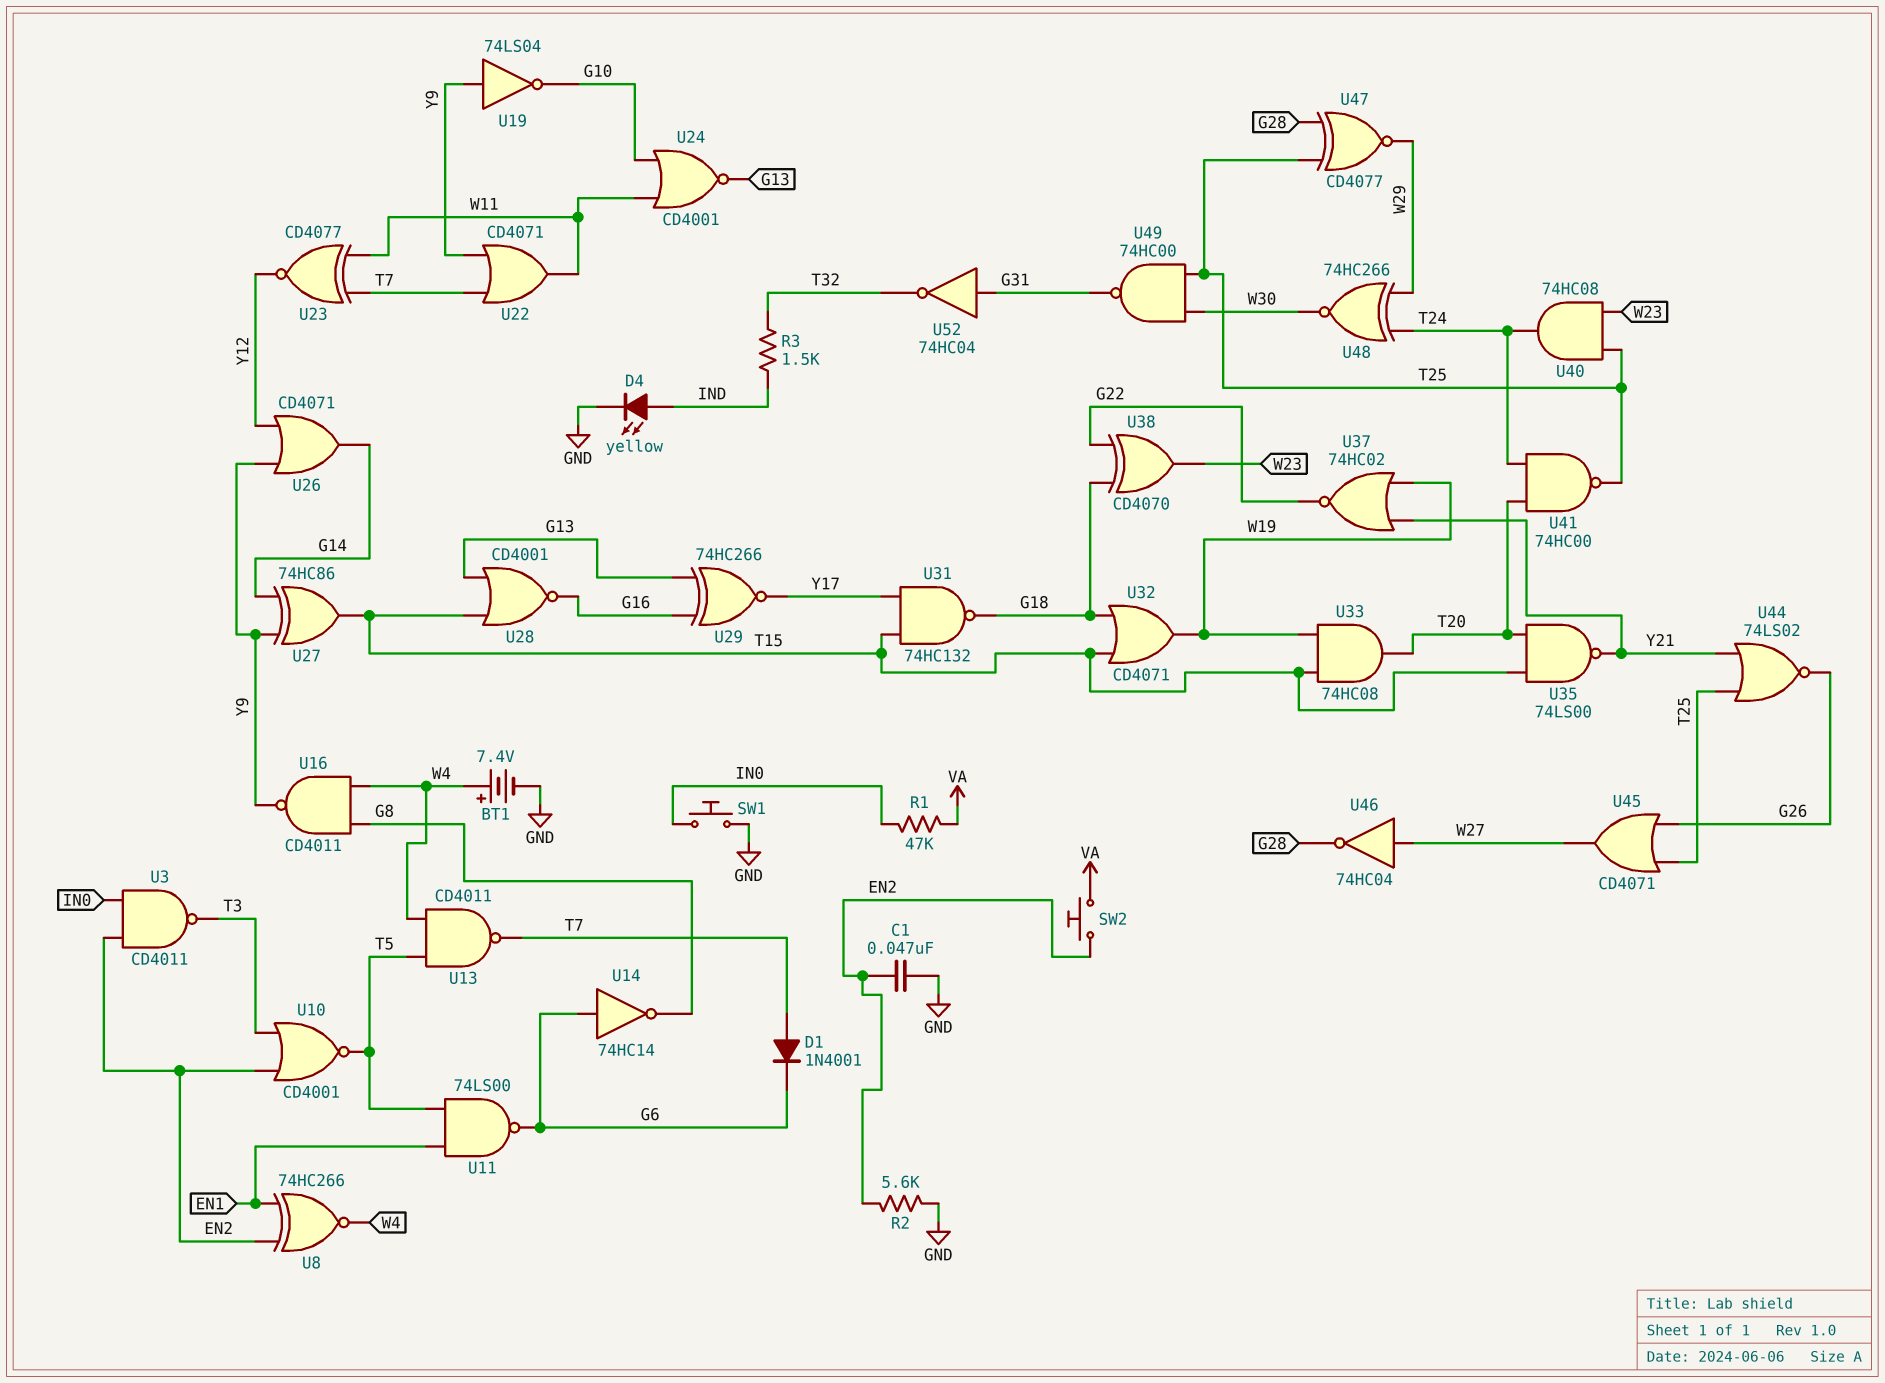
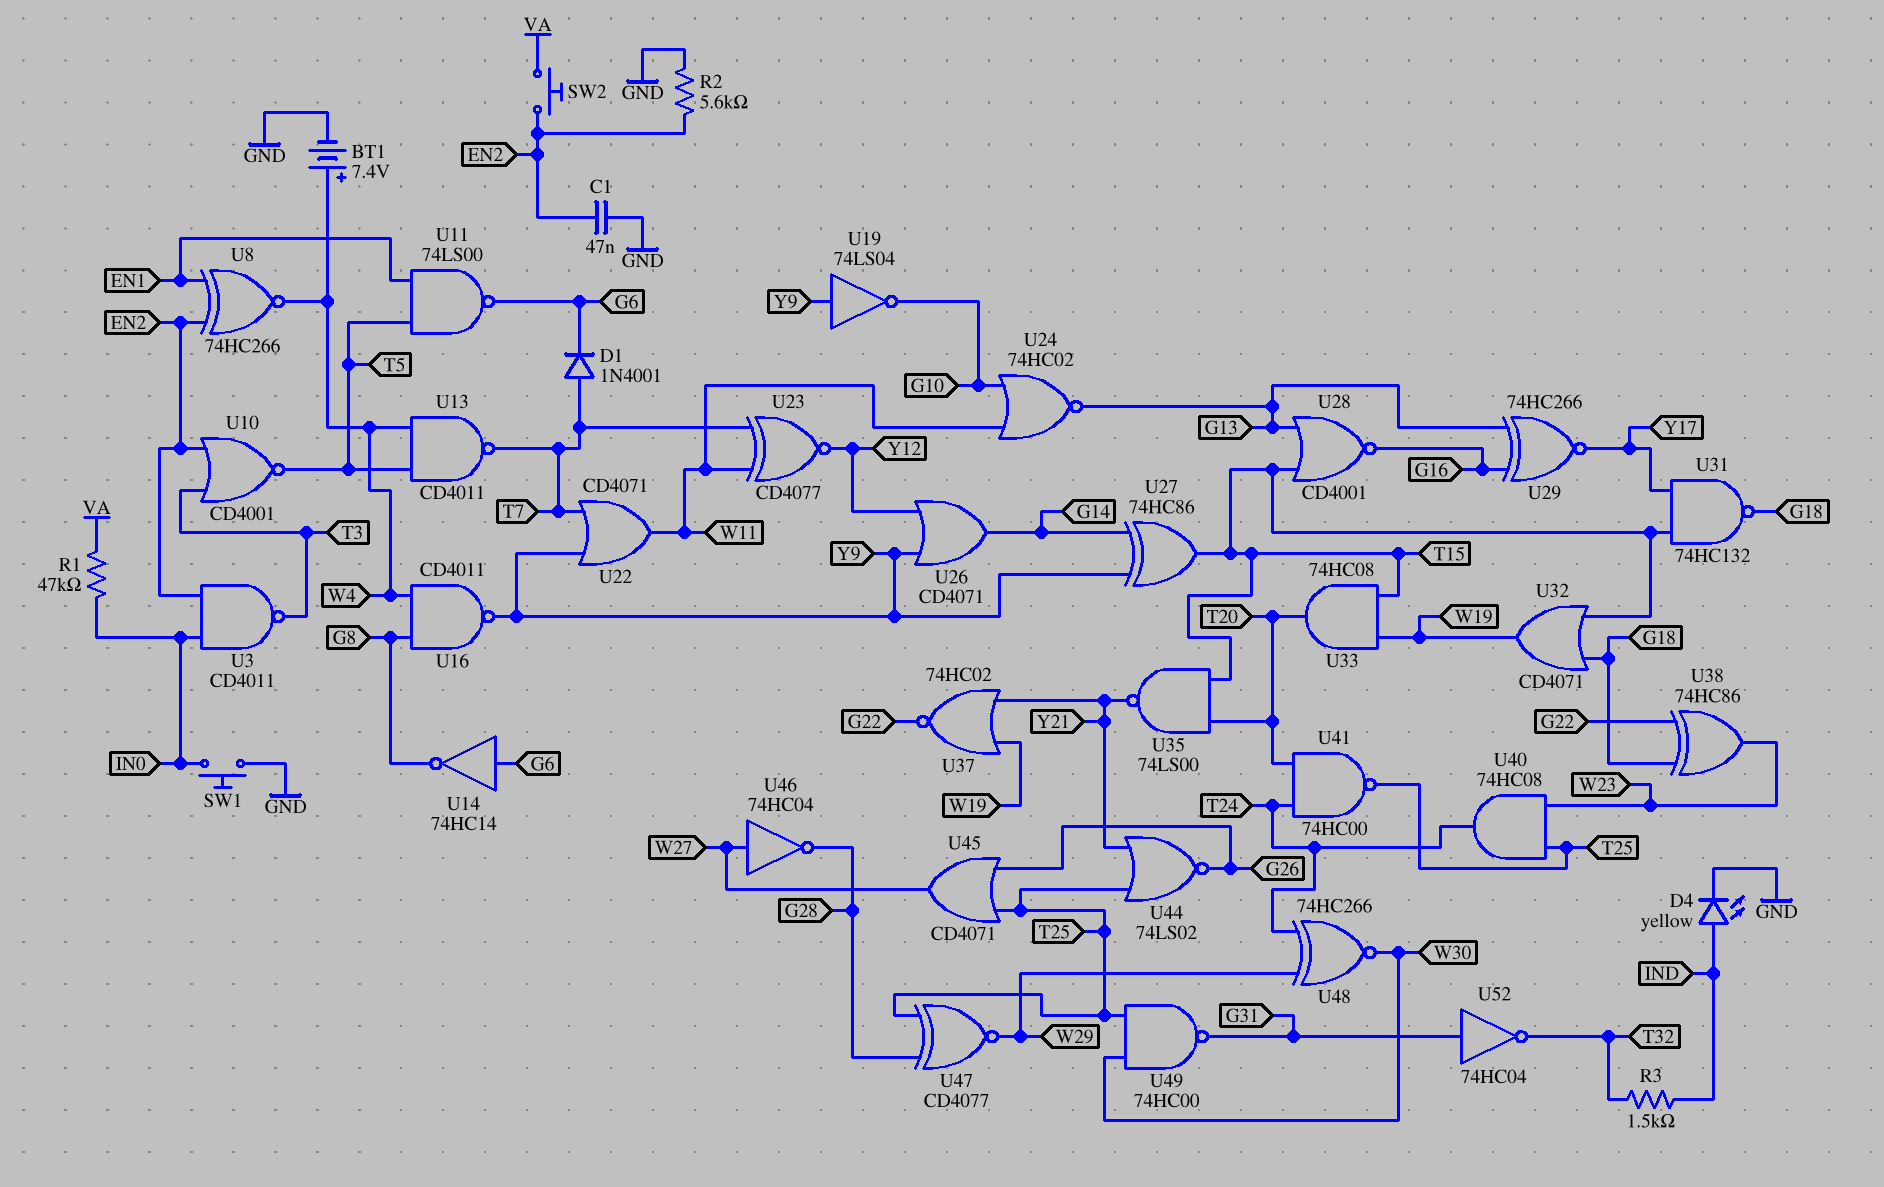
U24: NOR CD4001 (in G10, in W11, out G13) -> NOR 74HC02 (in G10, in W11, out G13)
U38: XOR CD4070 (in G18, in G22, out W23) -> XOR 74HC86 (in G18, in G22, out W23)

